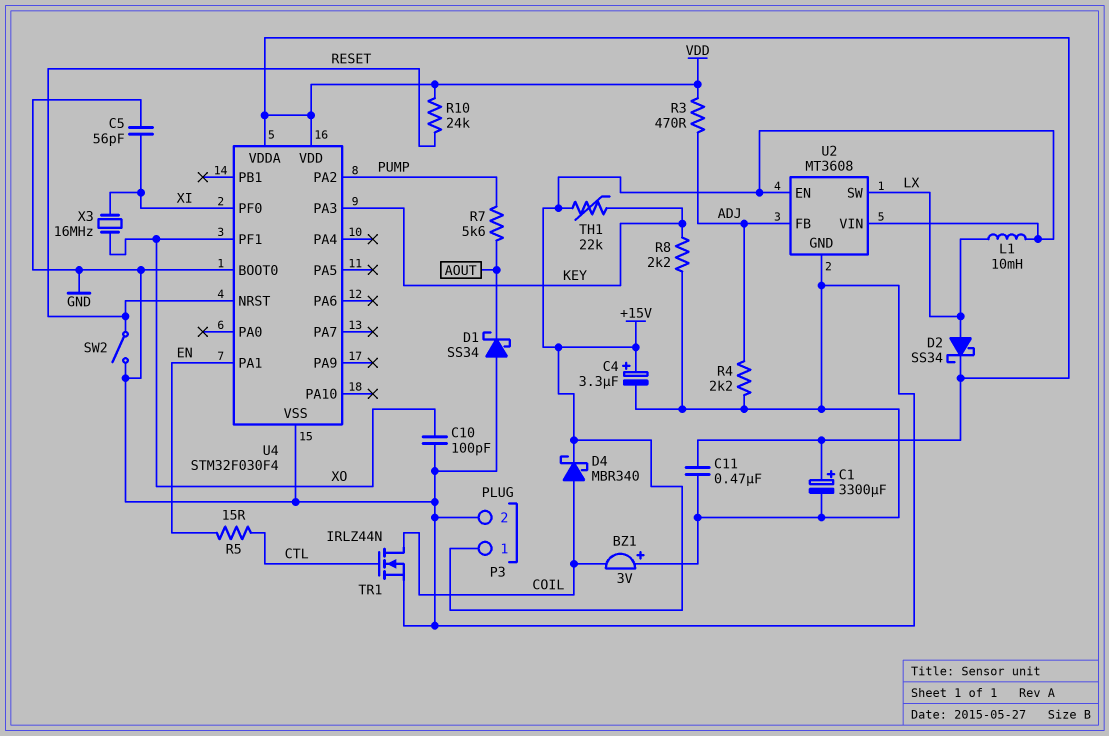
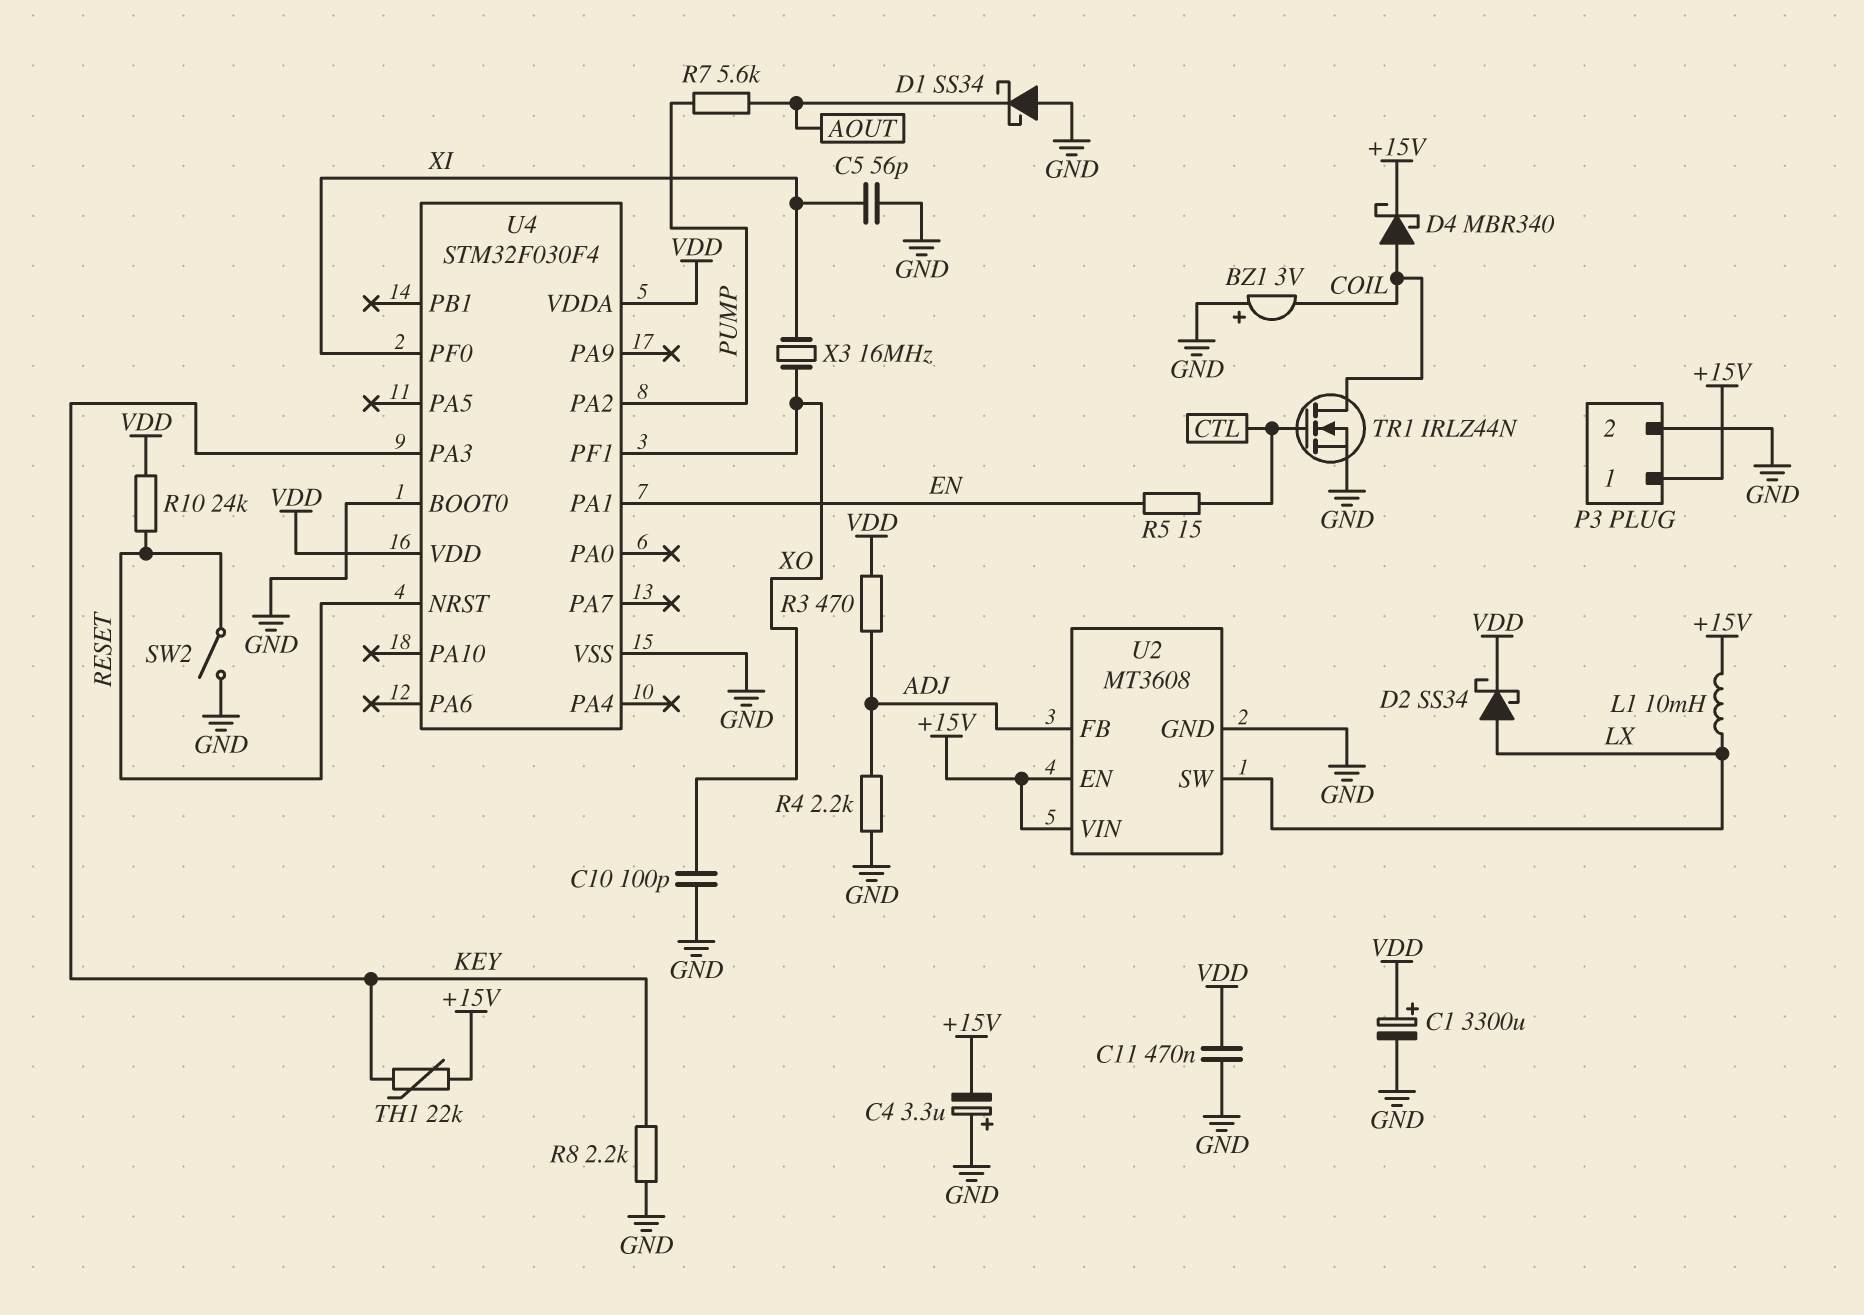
C4: 3.3uF (plus +15V, minus GND) -> 3.3uF (plus GND, minus +15V)

